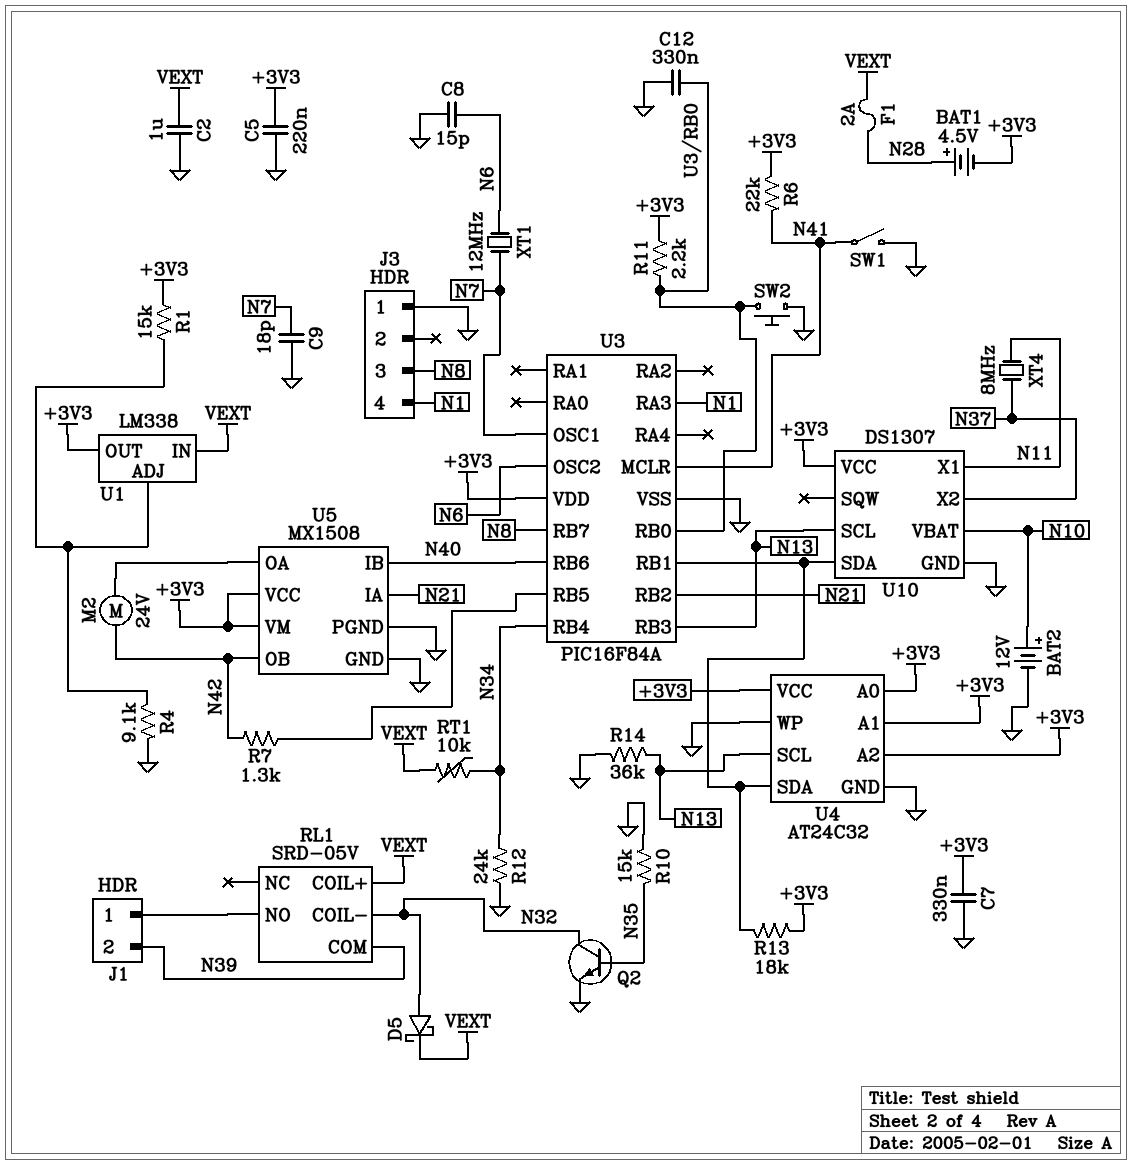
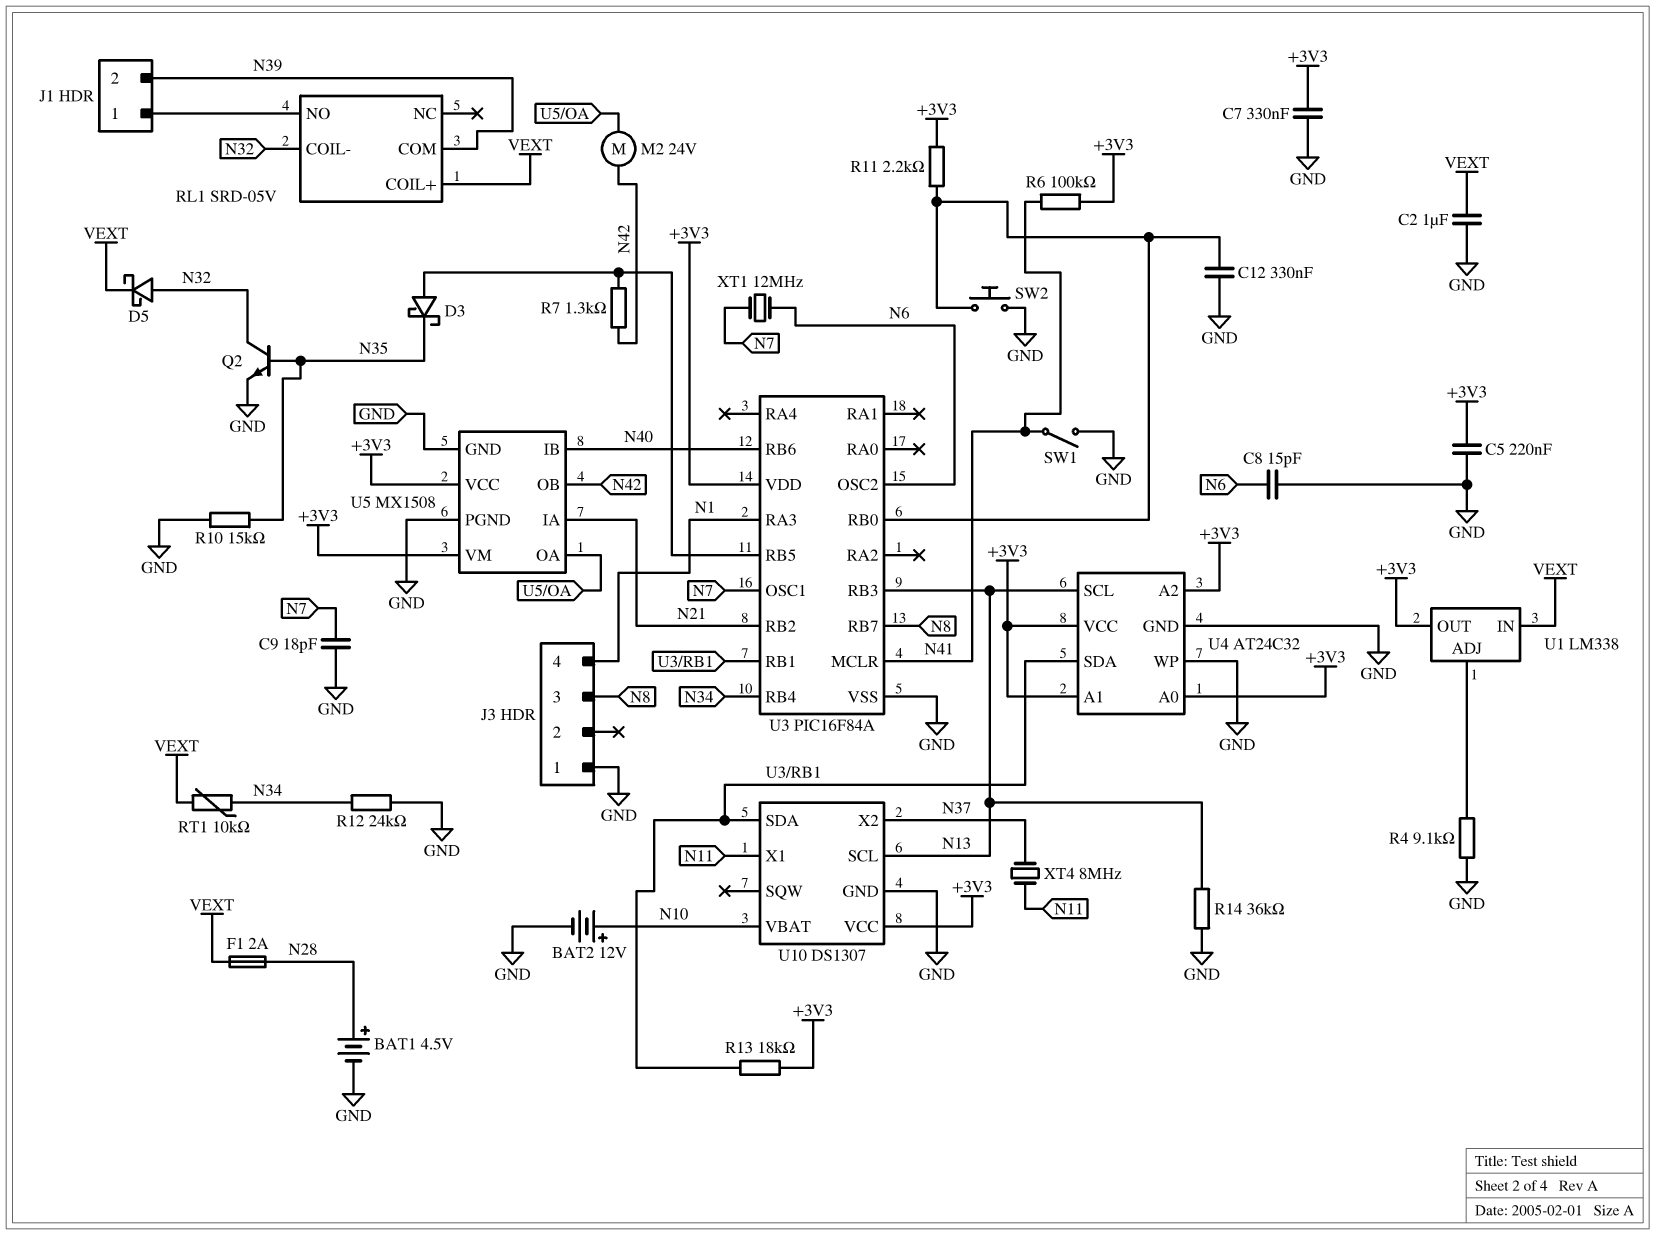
BAT1: 4.5V (plus N28, minus +3V3) -> 4.5V (plus N28, minus GND)
D3: none -> schottky (A U3/RB5, K N35)
R1: 15k (+3V3, U1/ADJ) -> none
R6: 22k (+3V3, N41) -> 100k (+3V3, N41)

